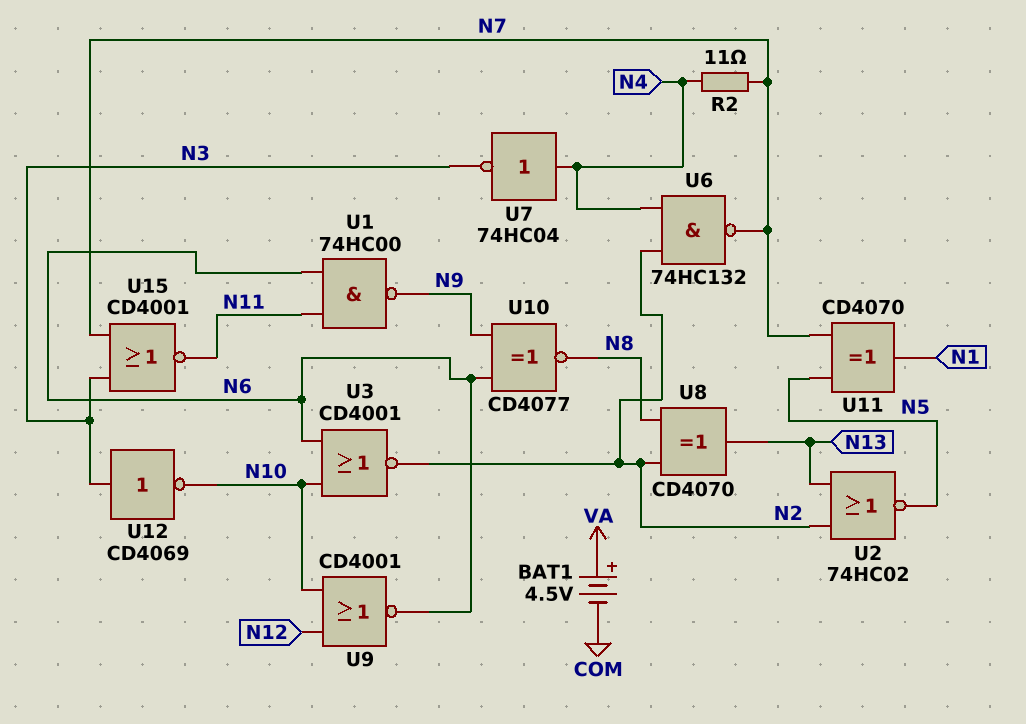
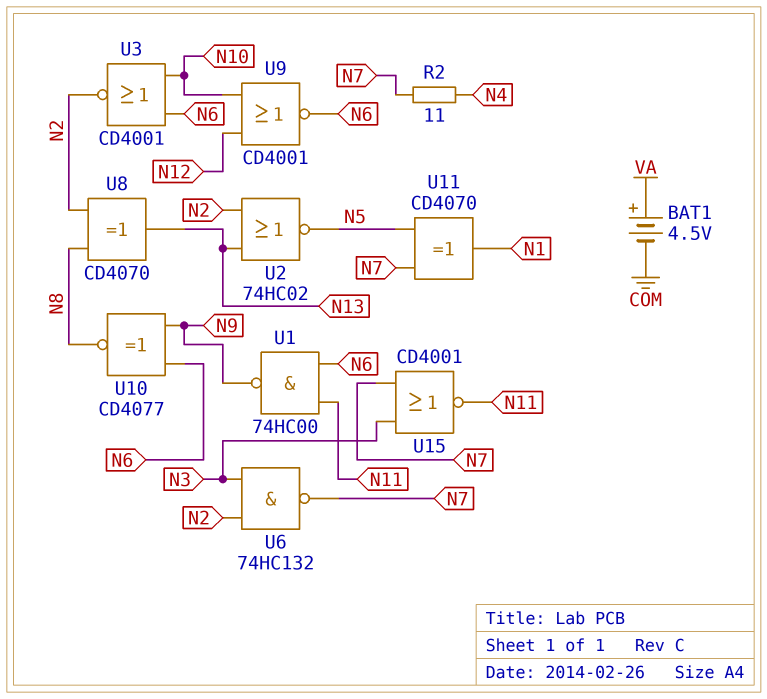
U6: NAND 74HC132 (in N2, in N4, out N7) -> NAND 74HC132 (in N2, in N3, out N7)
U7: NOT 74HC04 (in N4, out N3) -> none
U12: NOT CD4069 (in N3, out N10) -> none

